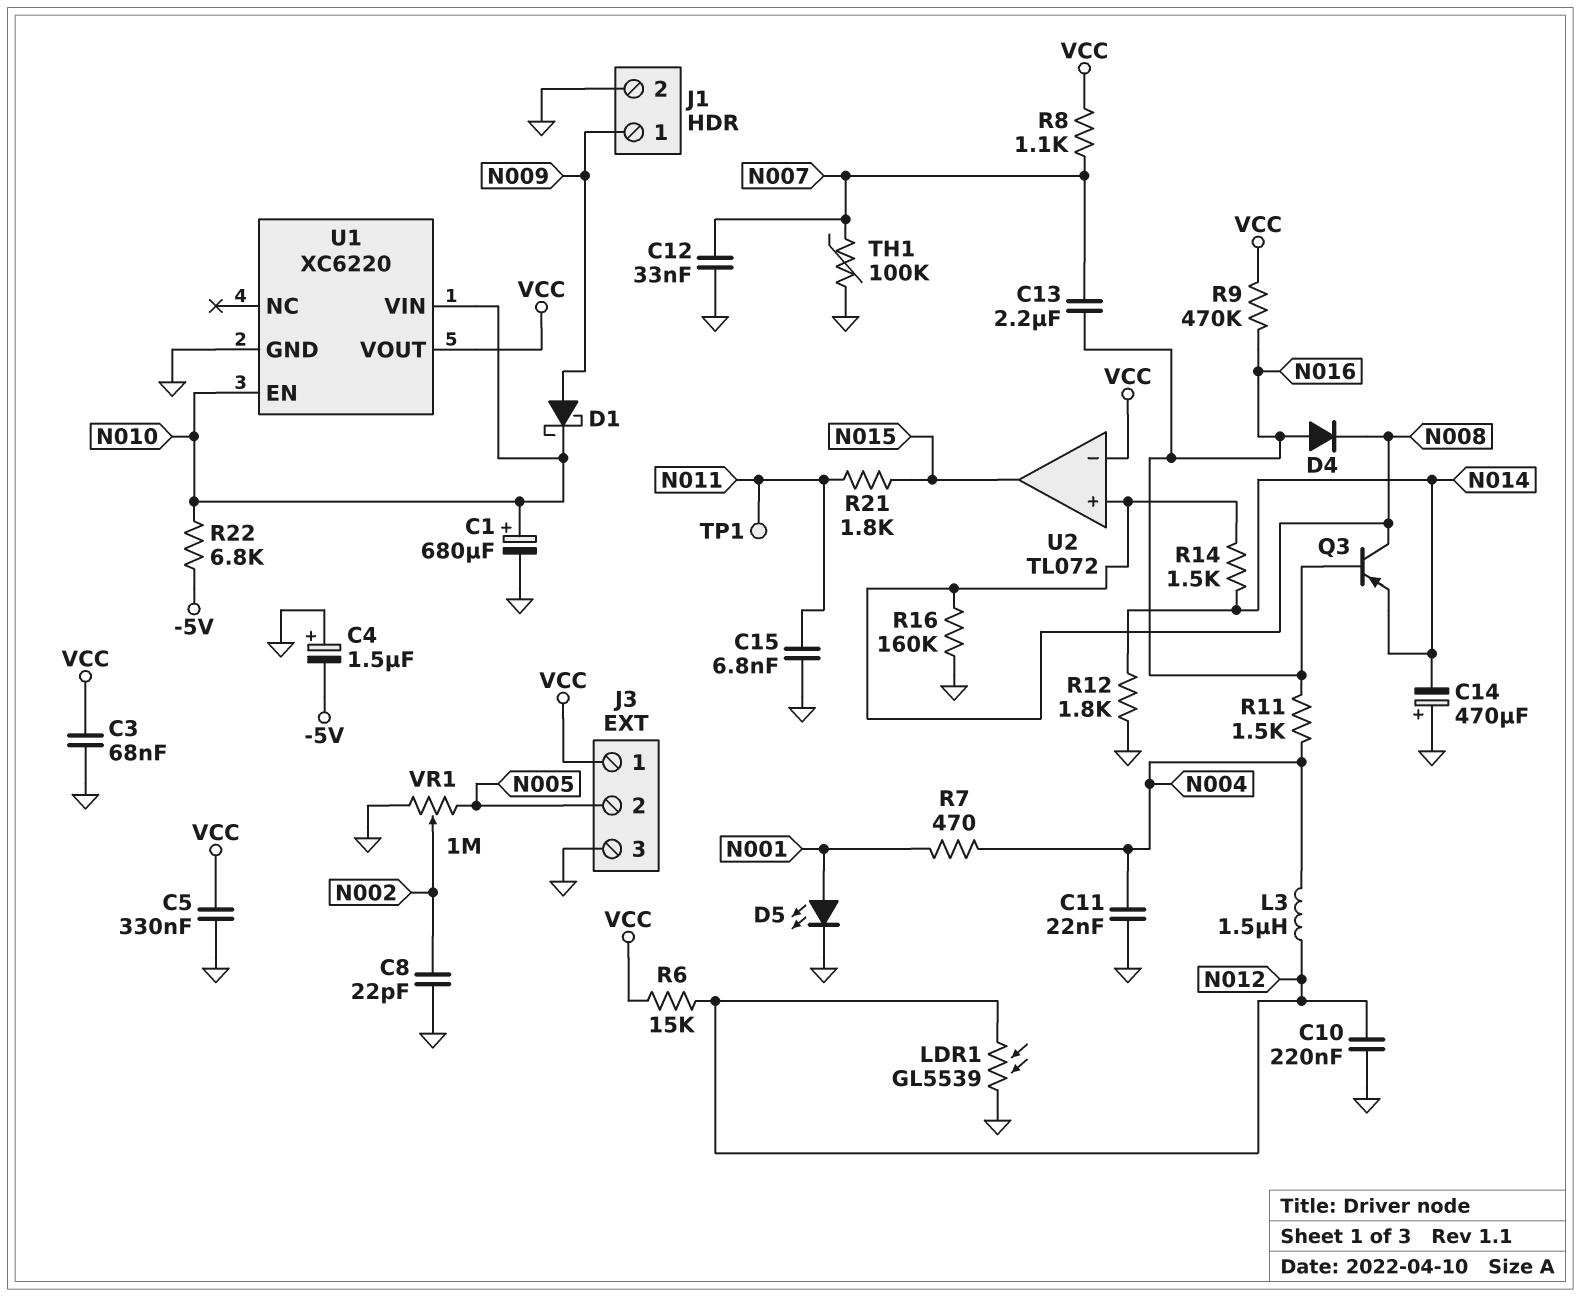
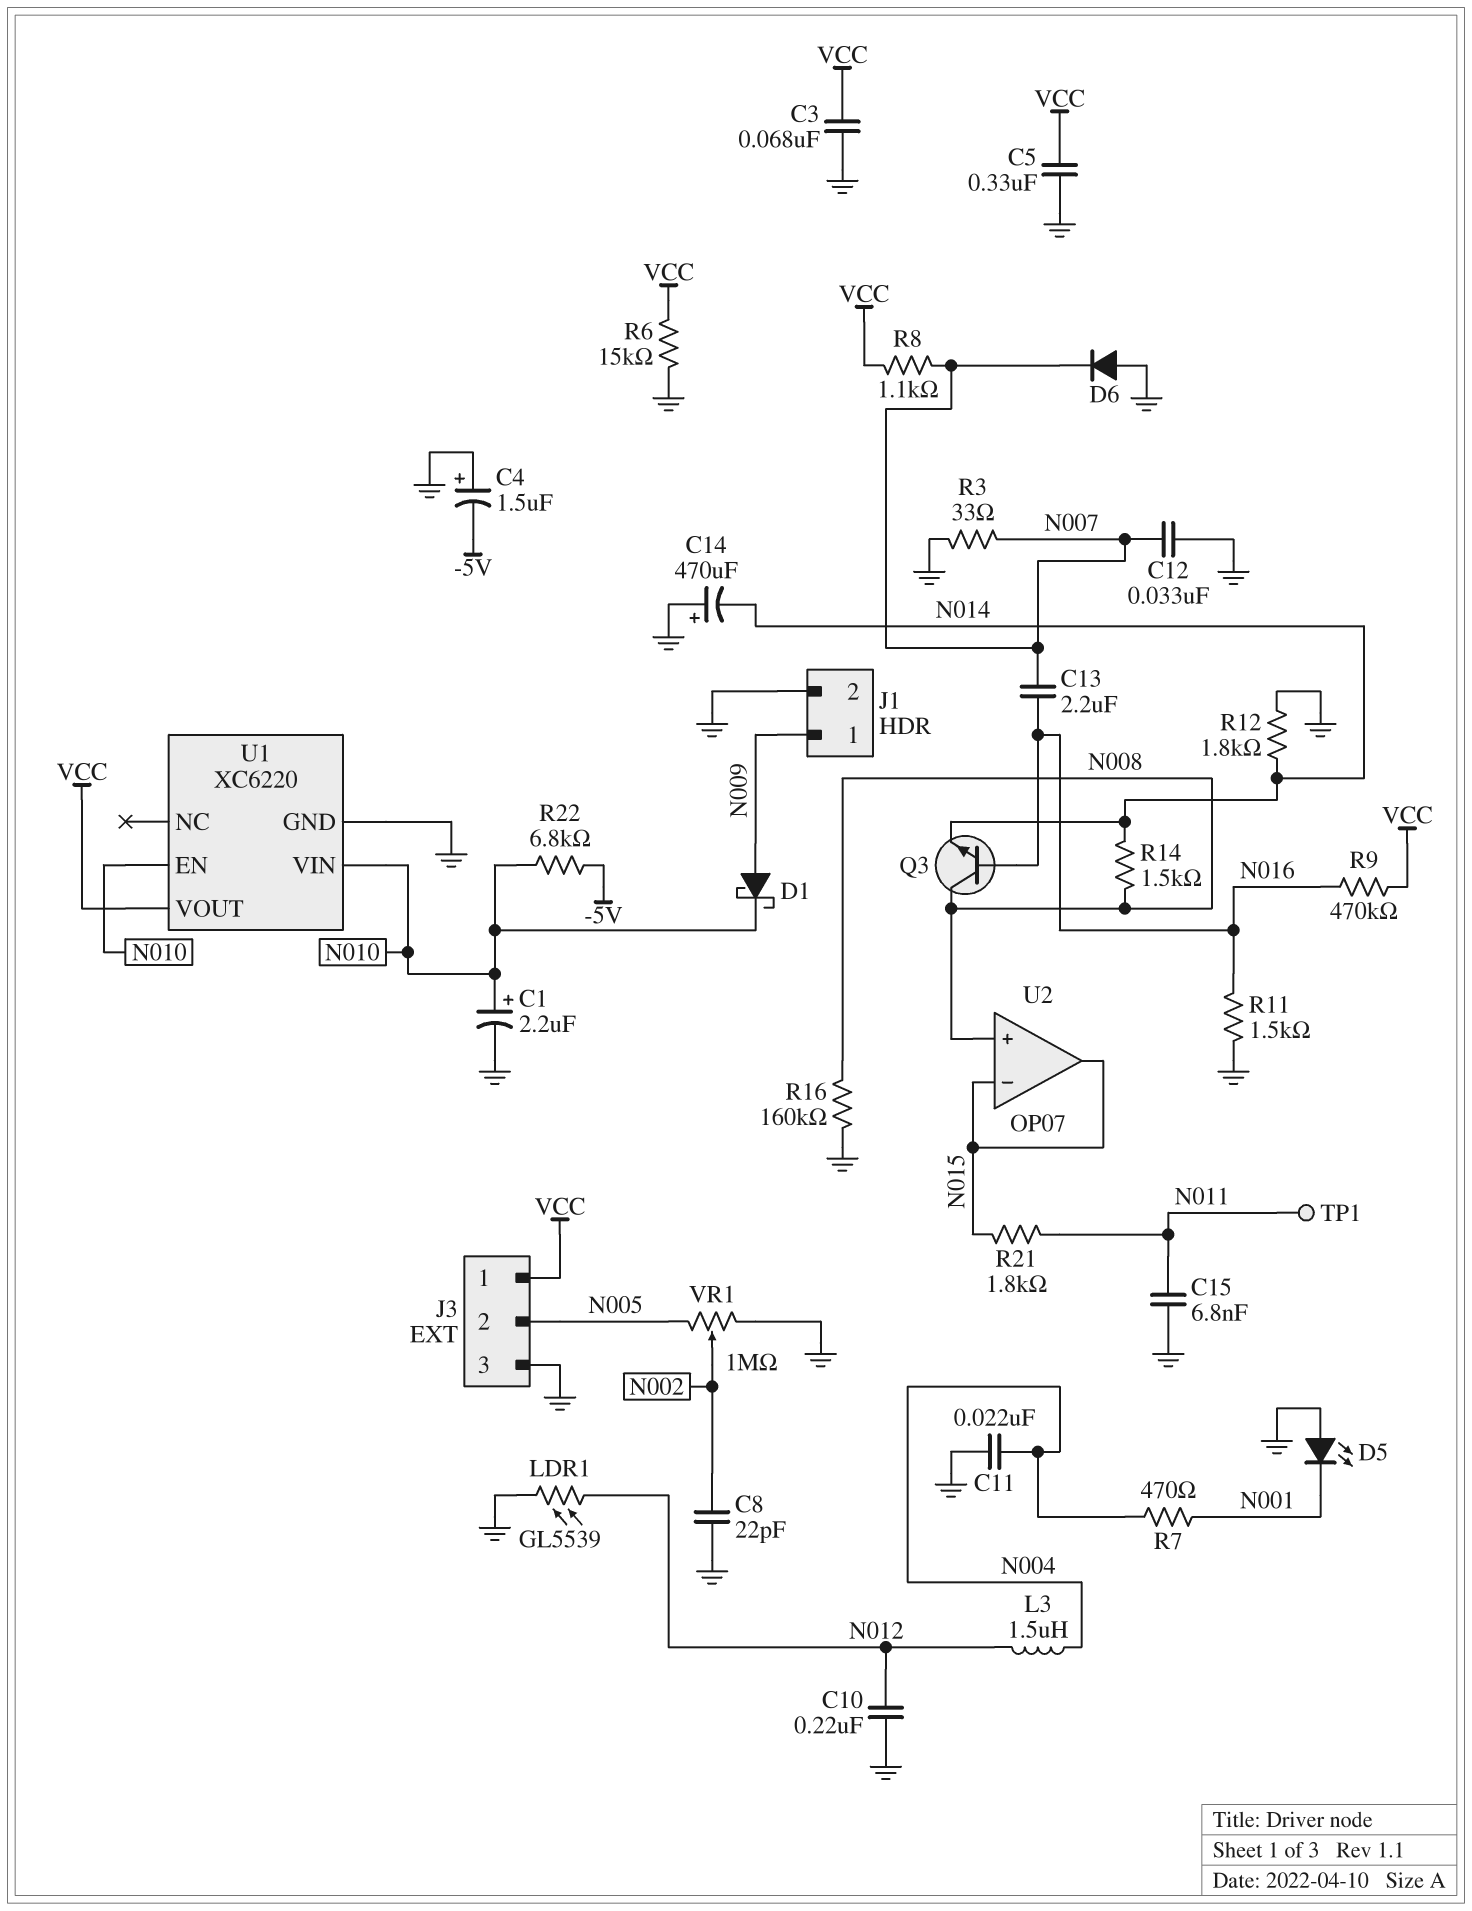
C1: 680uF (plus N010, minus GND) -> 2.2uF (plus N010, minus GND)
D4: diode (A N016, K N008) -> none
D5: LED (A N001, K GND) -> LED (A GND, K N001)
D6: none -> diode (A GND, K N007)
Q3: PNP (B N016, C N008, E N014) -> NPN (B N016, C N008, E N014)
R3: none -> 33 (GND, N007)
R6: 15k (N012, VCC) -> 15k (GND, VCC)
R11: 1.5k (N004, N016) -> 1.5k (GND, N016)
TH1: 100k (GND, N007) -> none
U2: TL072 -> OP07
U2 pin in-: VCC -> N015

